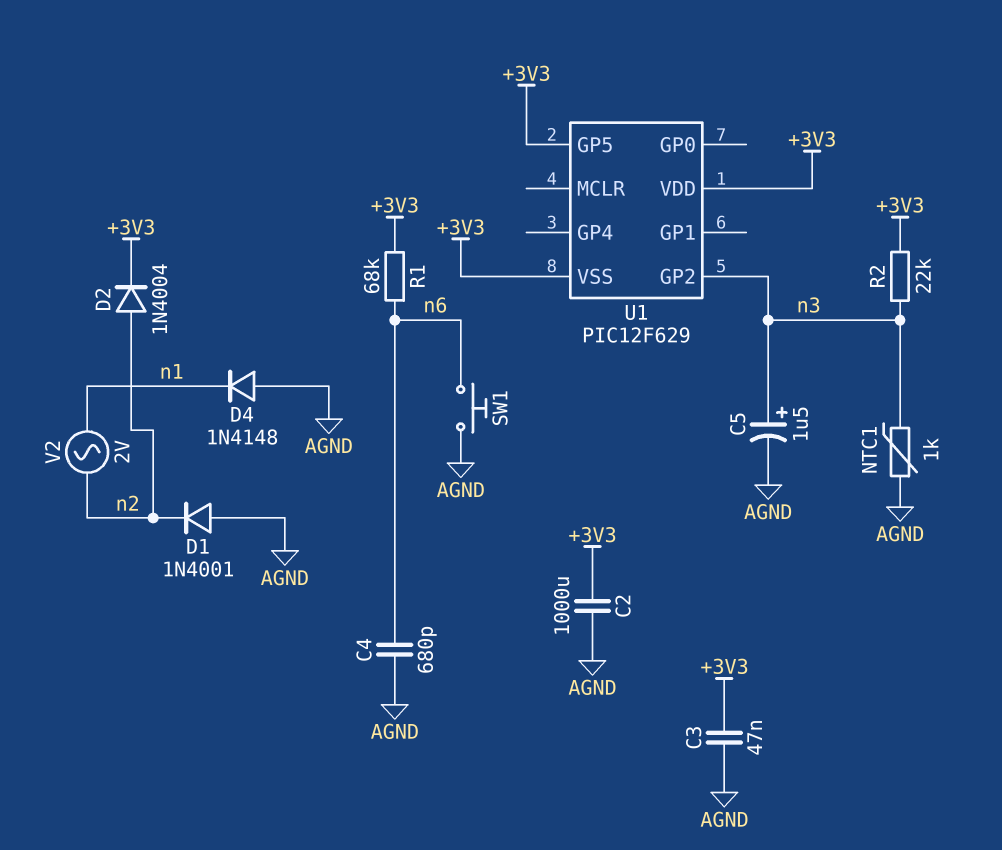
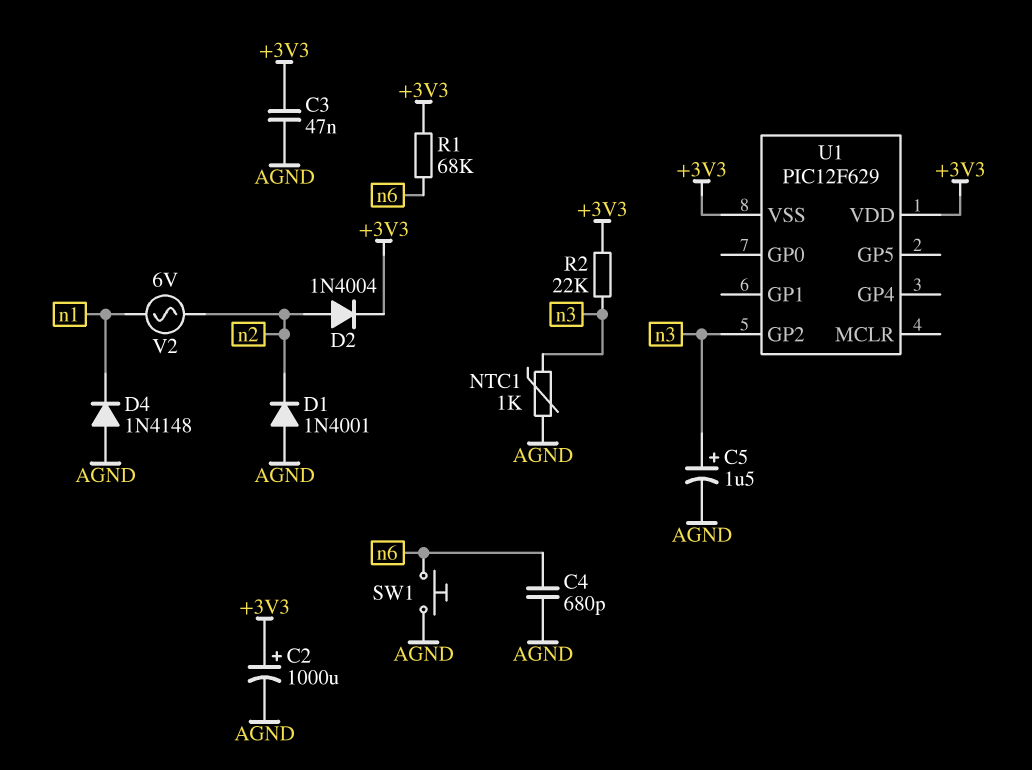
C2: 1000uF (+3V3, AGND) -> 1000uF (plus +3V3, minus AGND)
U1 pin GP5: +3V3 -> none
V2: AC 2V (n1, n2) -> AC 6V (n1, n2)

